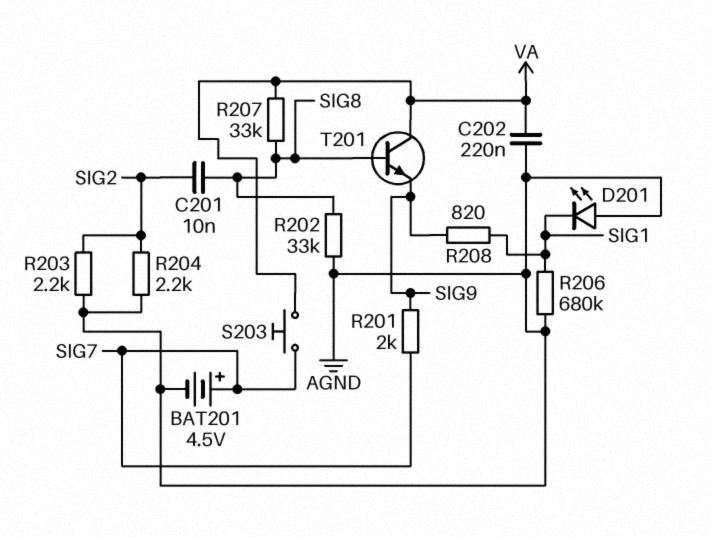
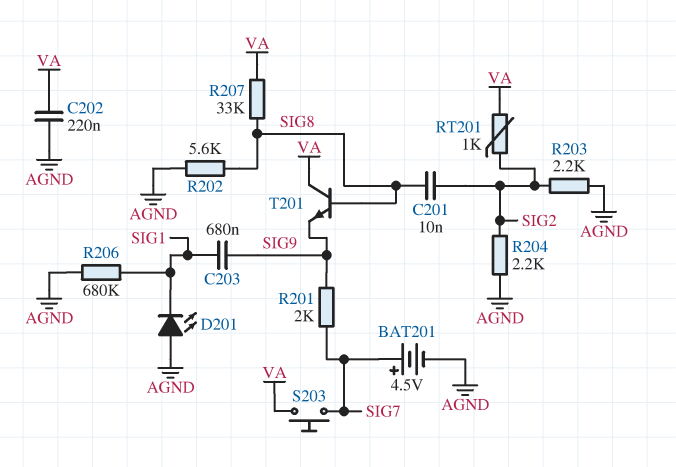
C203: none -> 680nF (SIG1, SIG9)
R202: 33k (AGND, SIG8) -> 5.6k (AGND, SIG8)
R208: 820 (SIG1, SIG9) -> none
RT201: none -> 1k (SIG2, VA)

